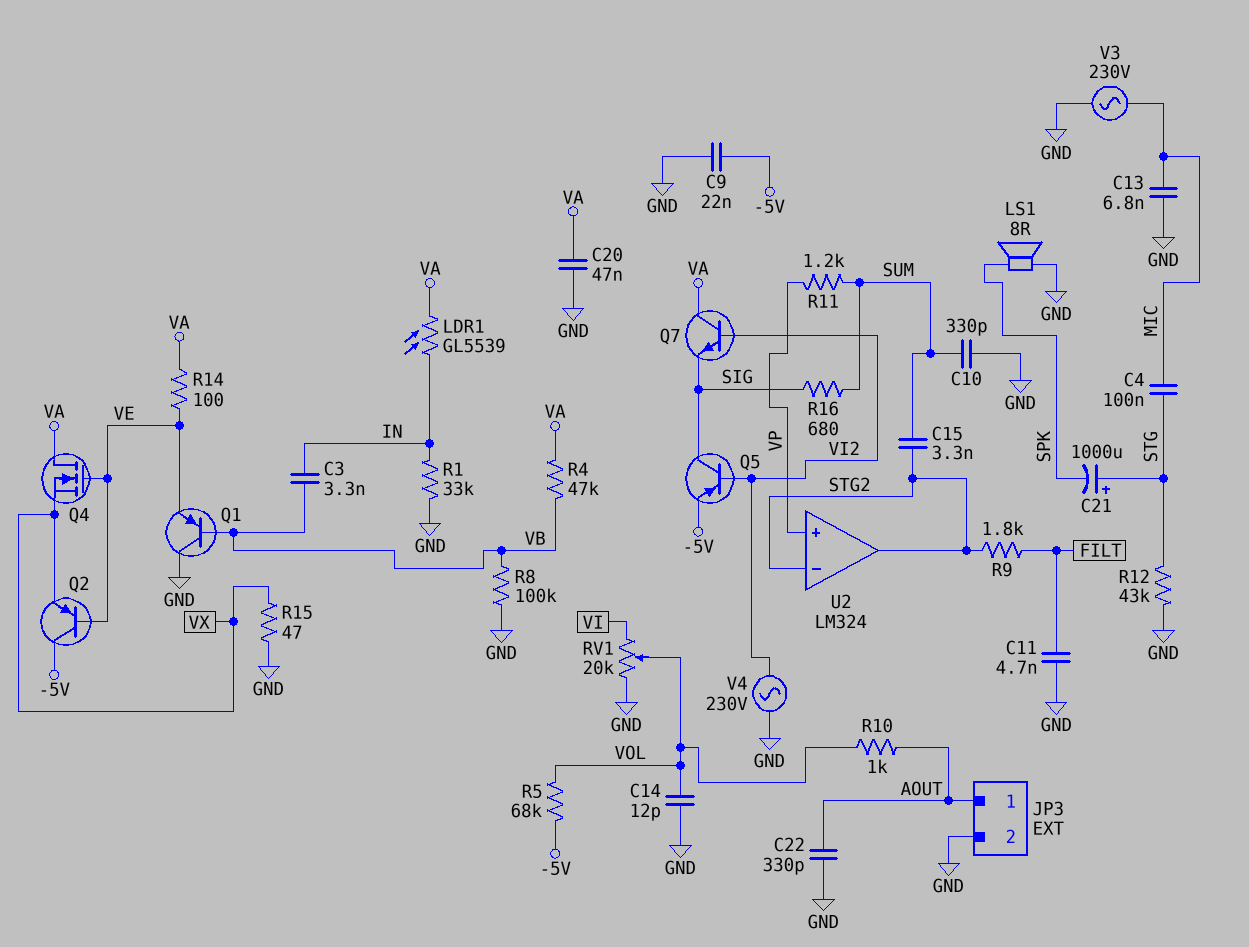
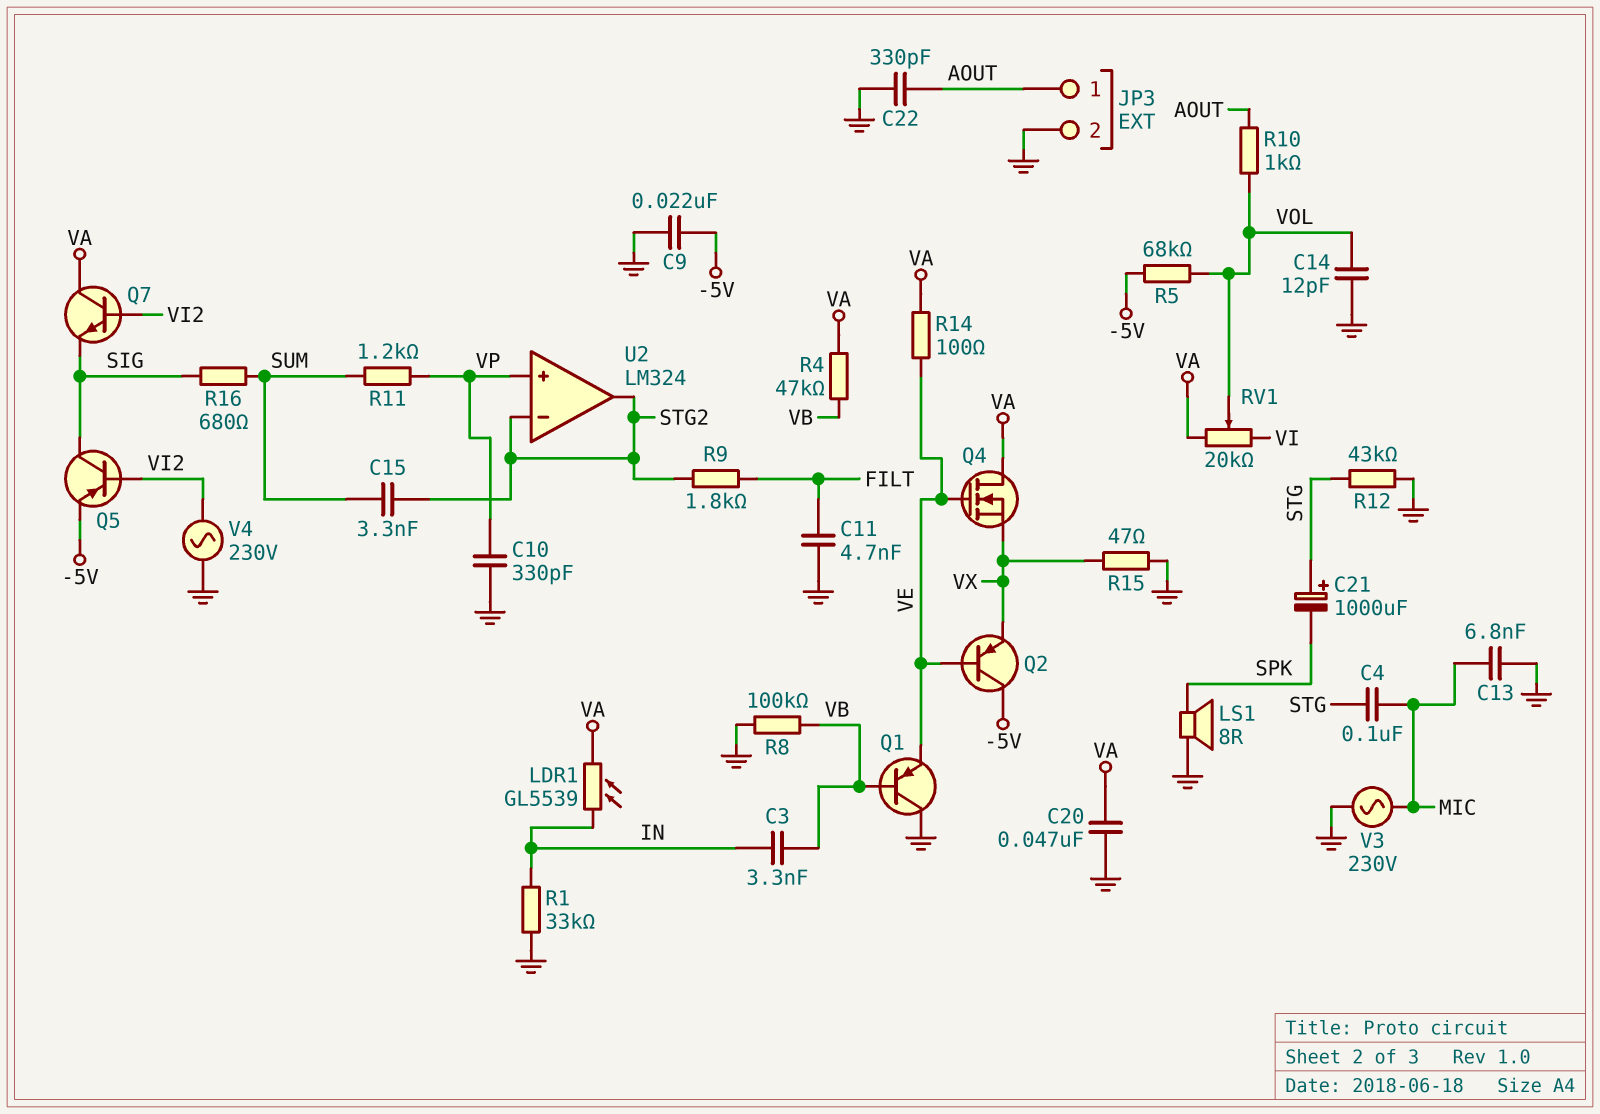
C10: 330pF (GND, SUM) -> 330pF (GND, VP)
RV1: 20k (GND, VI, wiper VOL) -> 20k (VA, VI, wiper VOL)

